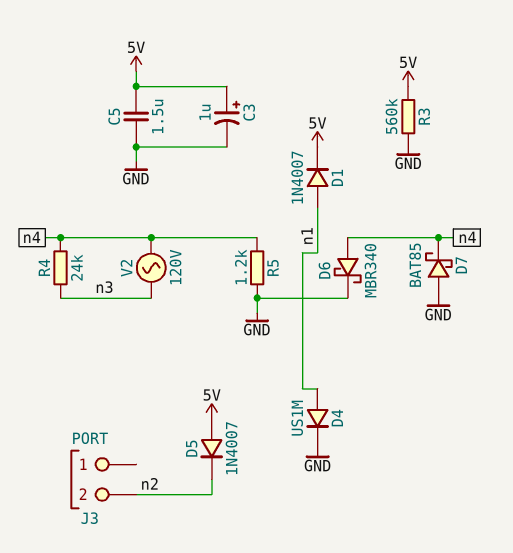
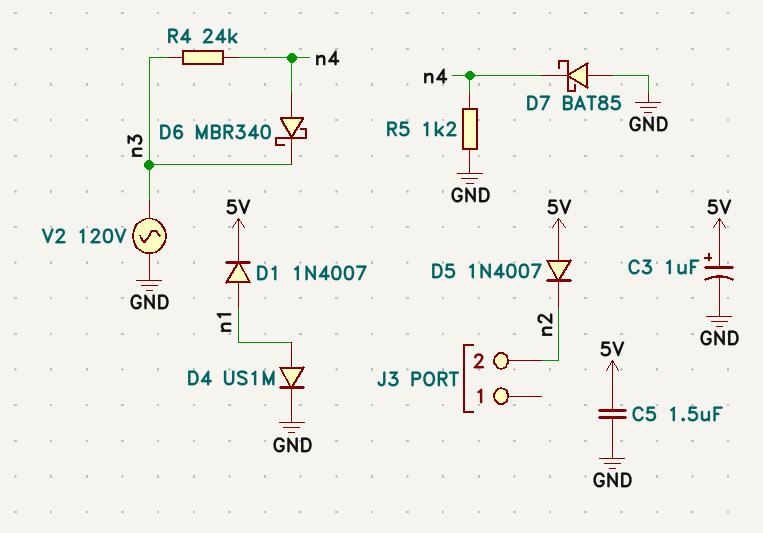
D6: schottky MBR340 (A n4, K GND) -> schottky MBR340 (A n4, K n3)
R3: 560k (5V, GND) -> none
V2: AC 120V (n3, n4) -> AC 120V (GND, n3)

